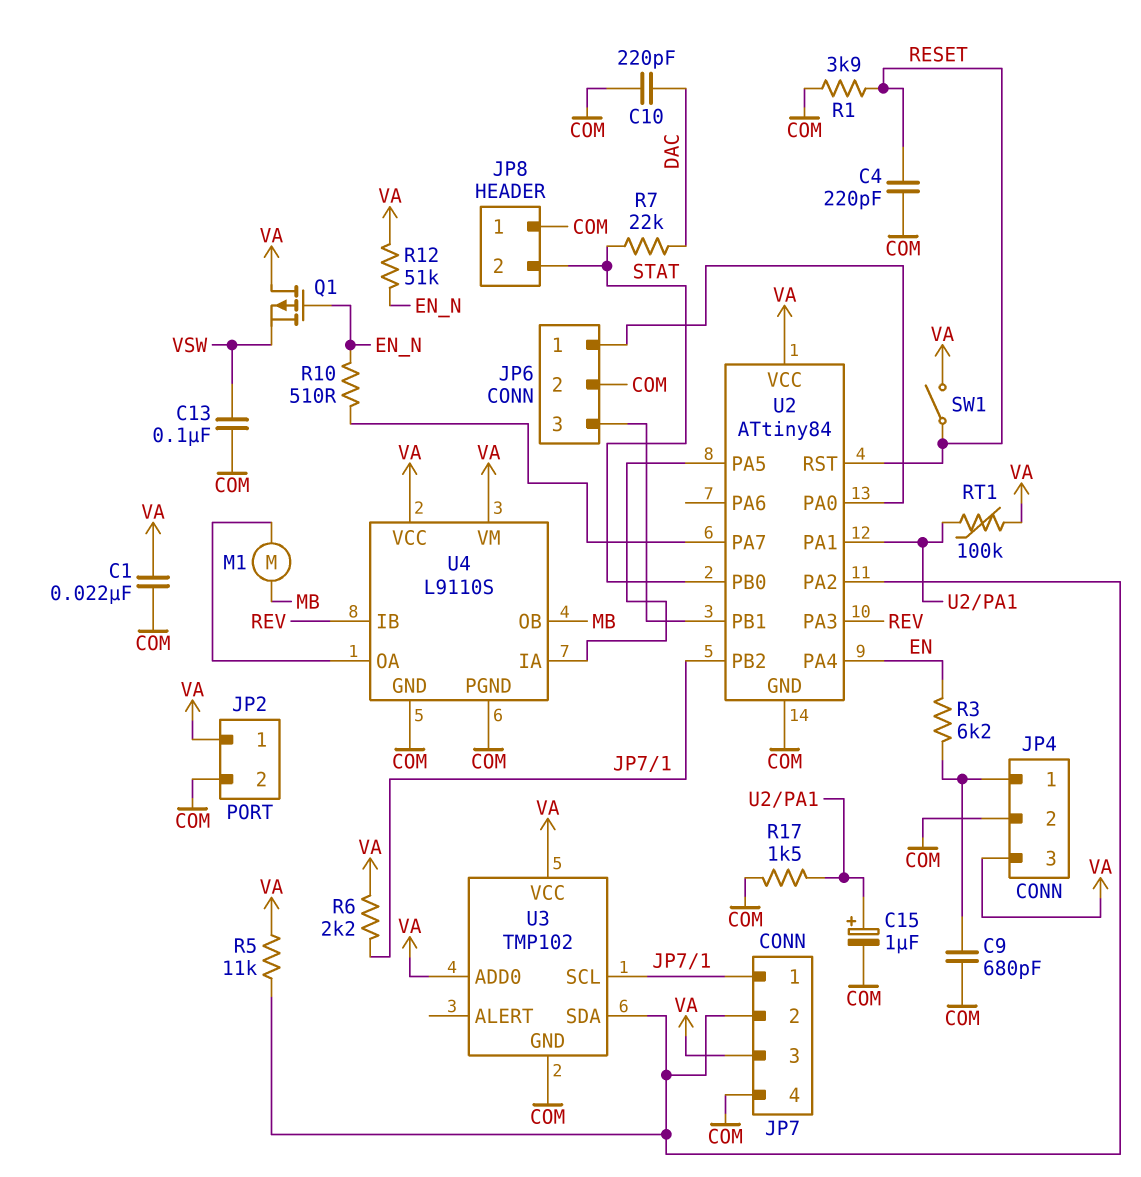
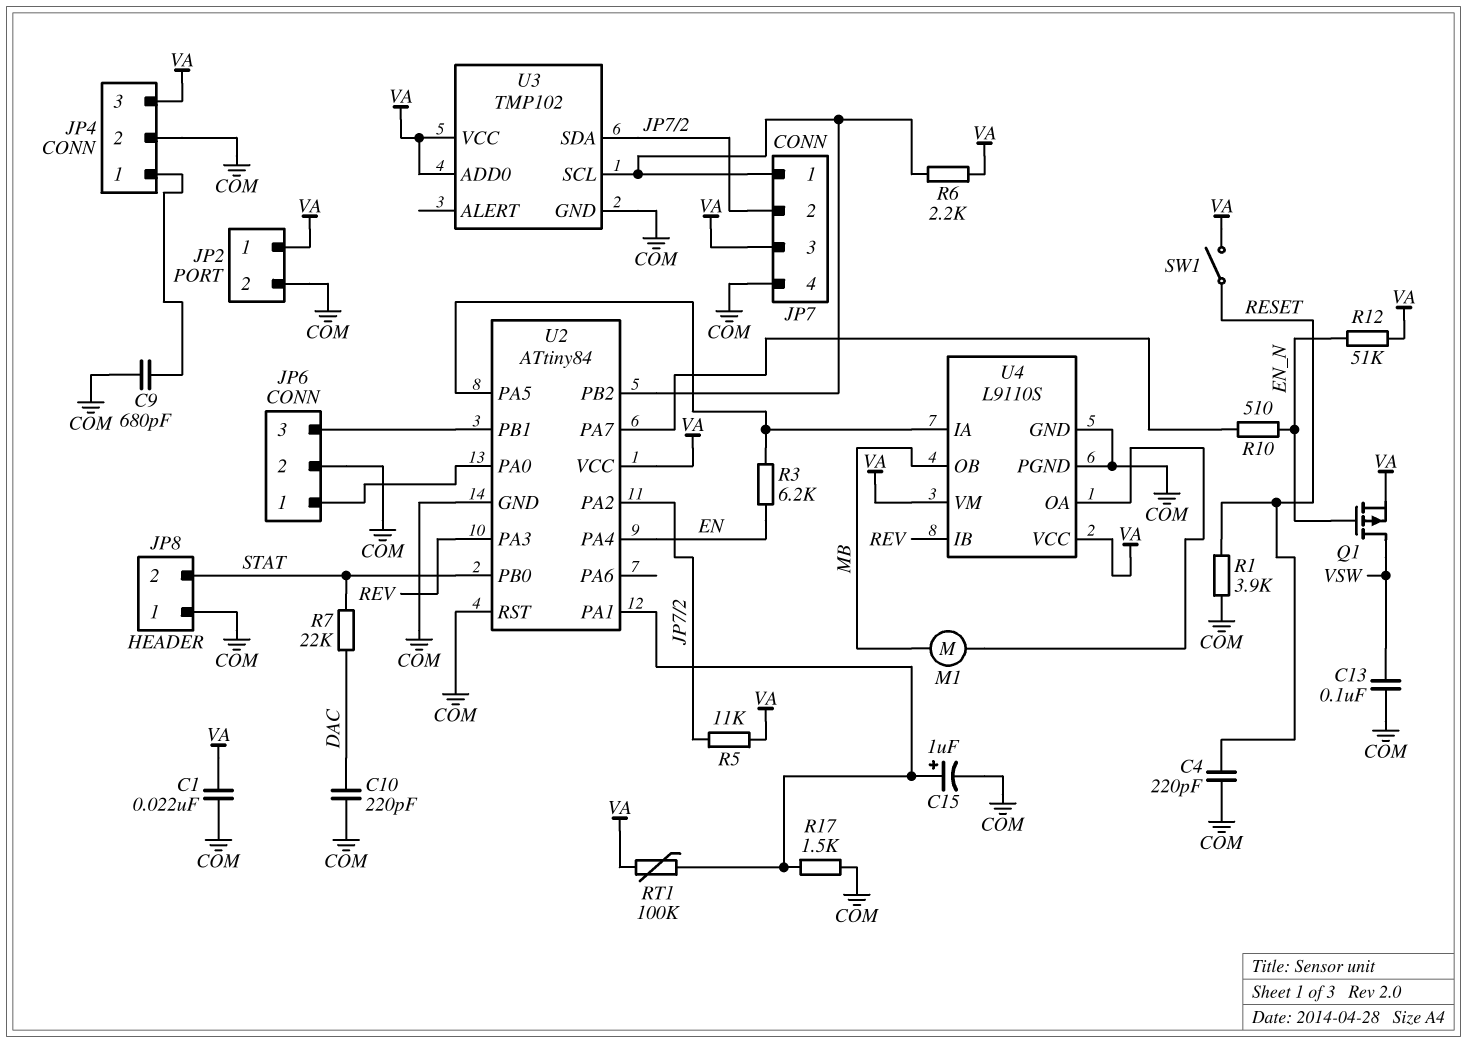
Q1: PMOS (G EN_N, D VA, S VSW) -> PMOS (G EN_N, D VSW, S VA)
R3: 6.2k (EN, JP4/1) -> 6.2k (EN, U2/PA5)
U2 pin RST: RESET -> COM

